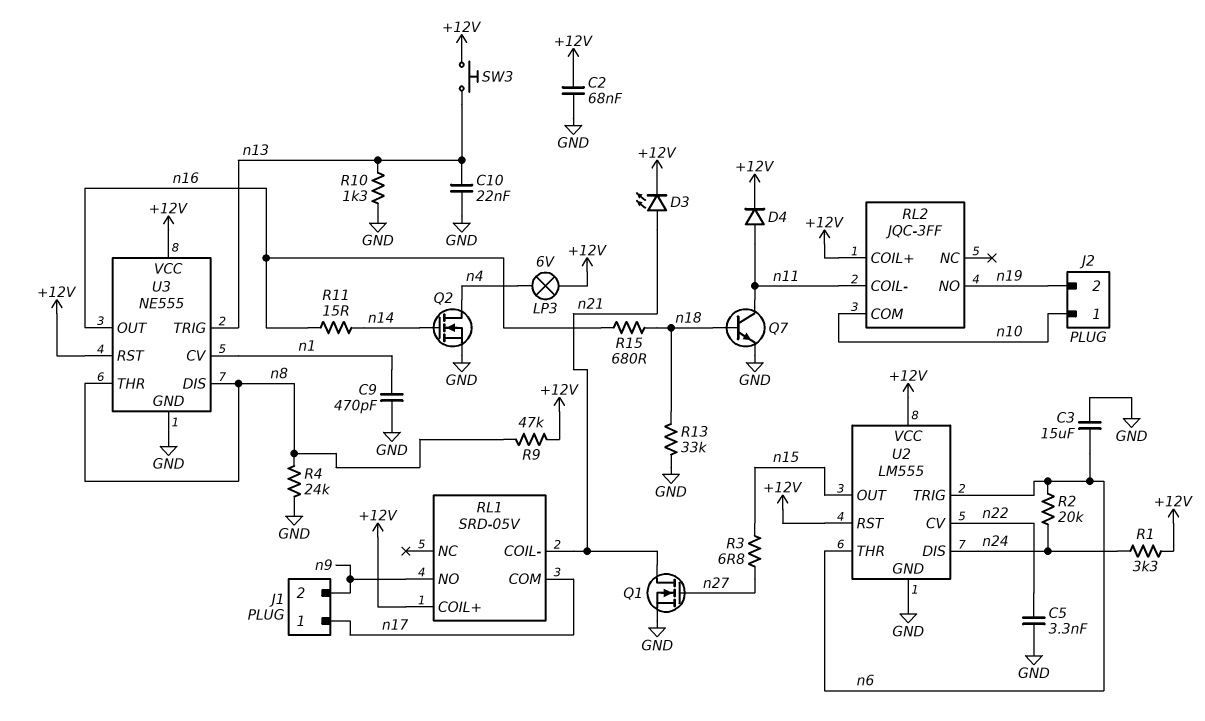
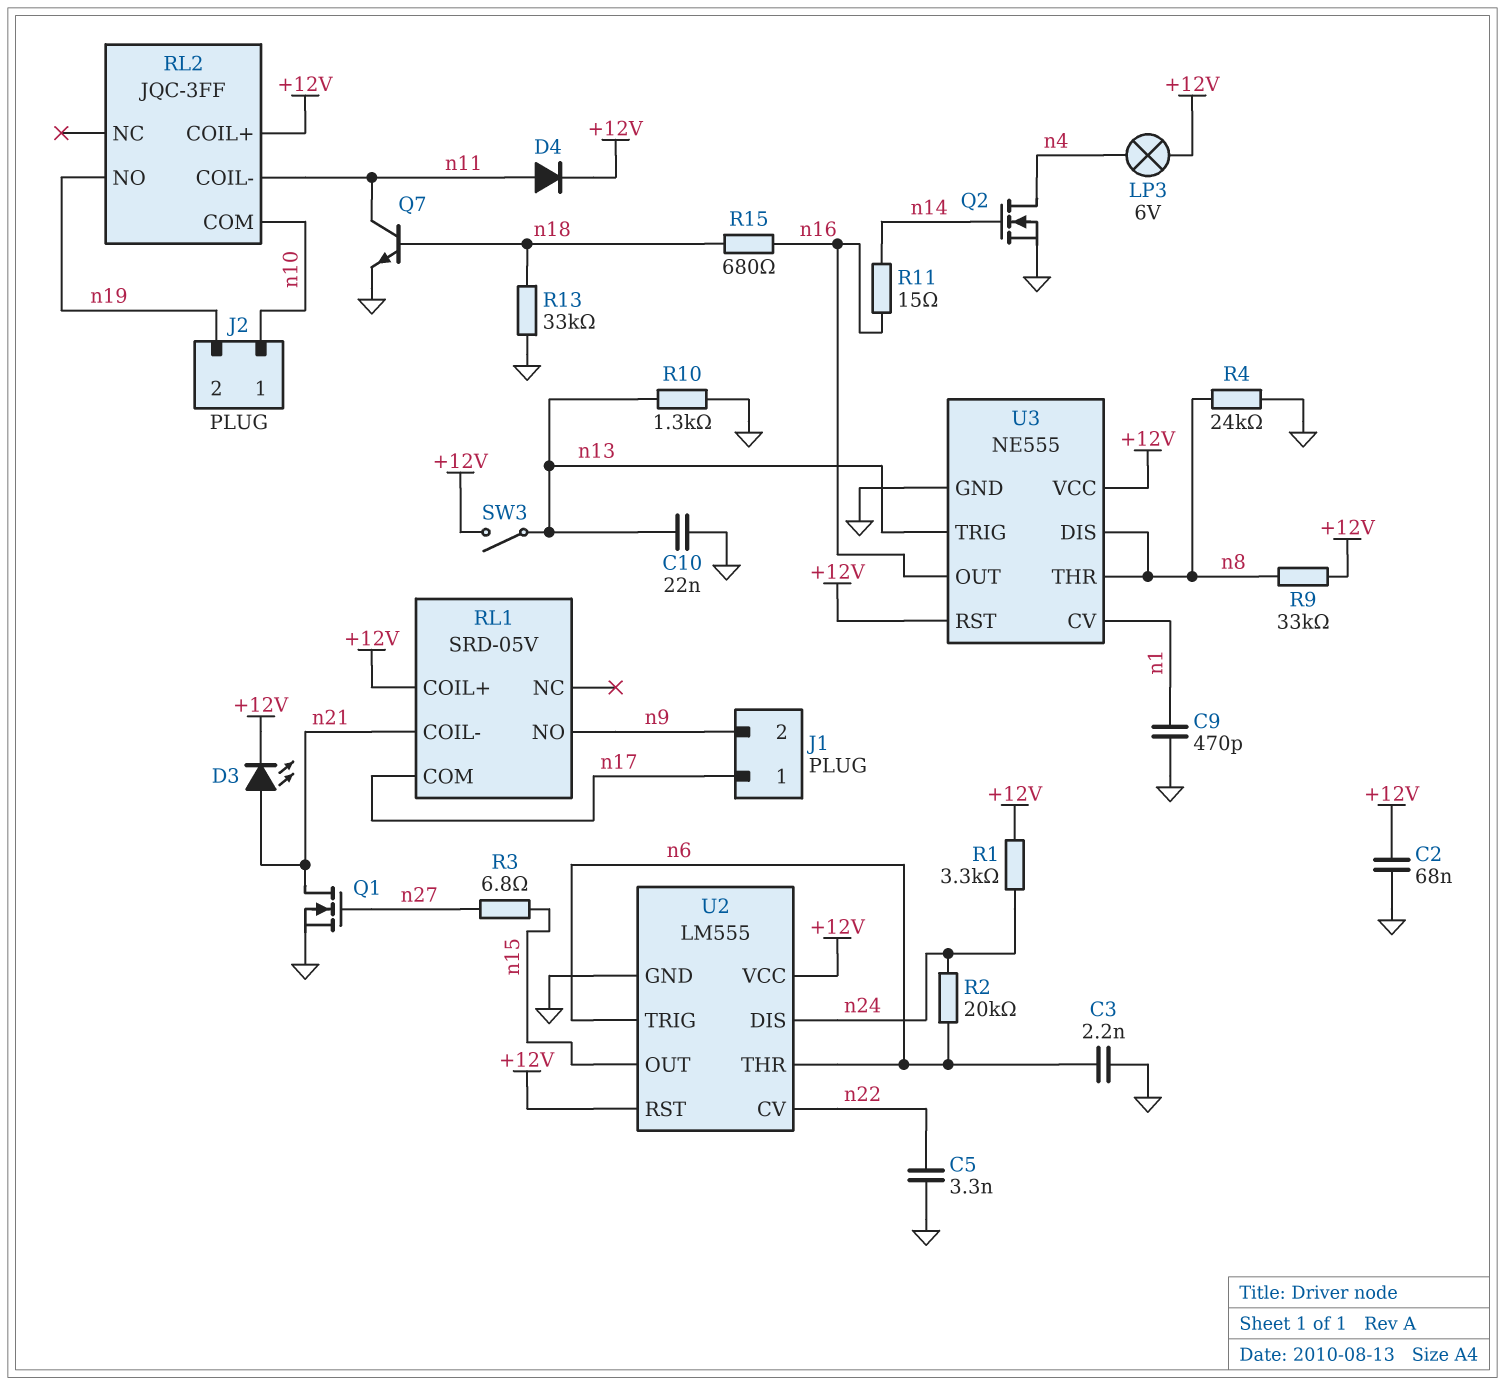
C3: 15uF (GND, n6) -> 2.2nF (GND, n6)
R9: 47k (+12V, n8) -> 33k (+12V, n8)
SW3: button (+12V, n13) -> switch (+12V, n13)

